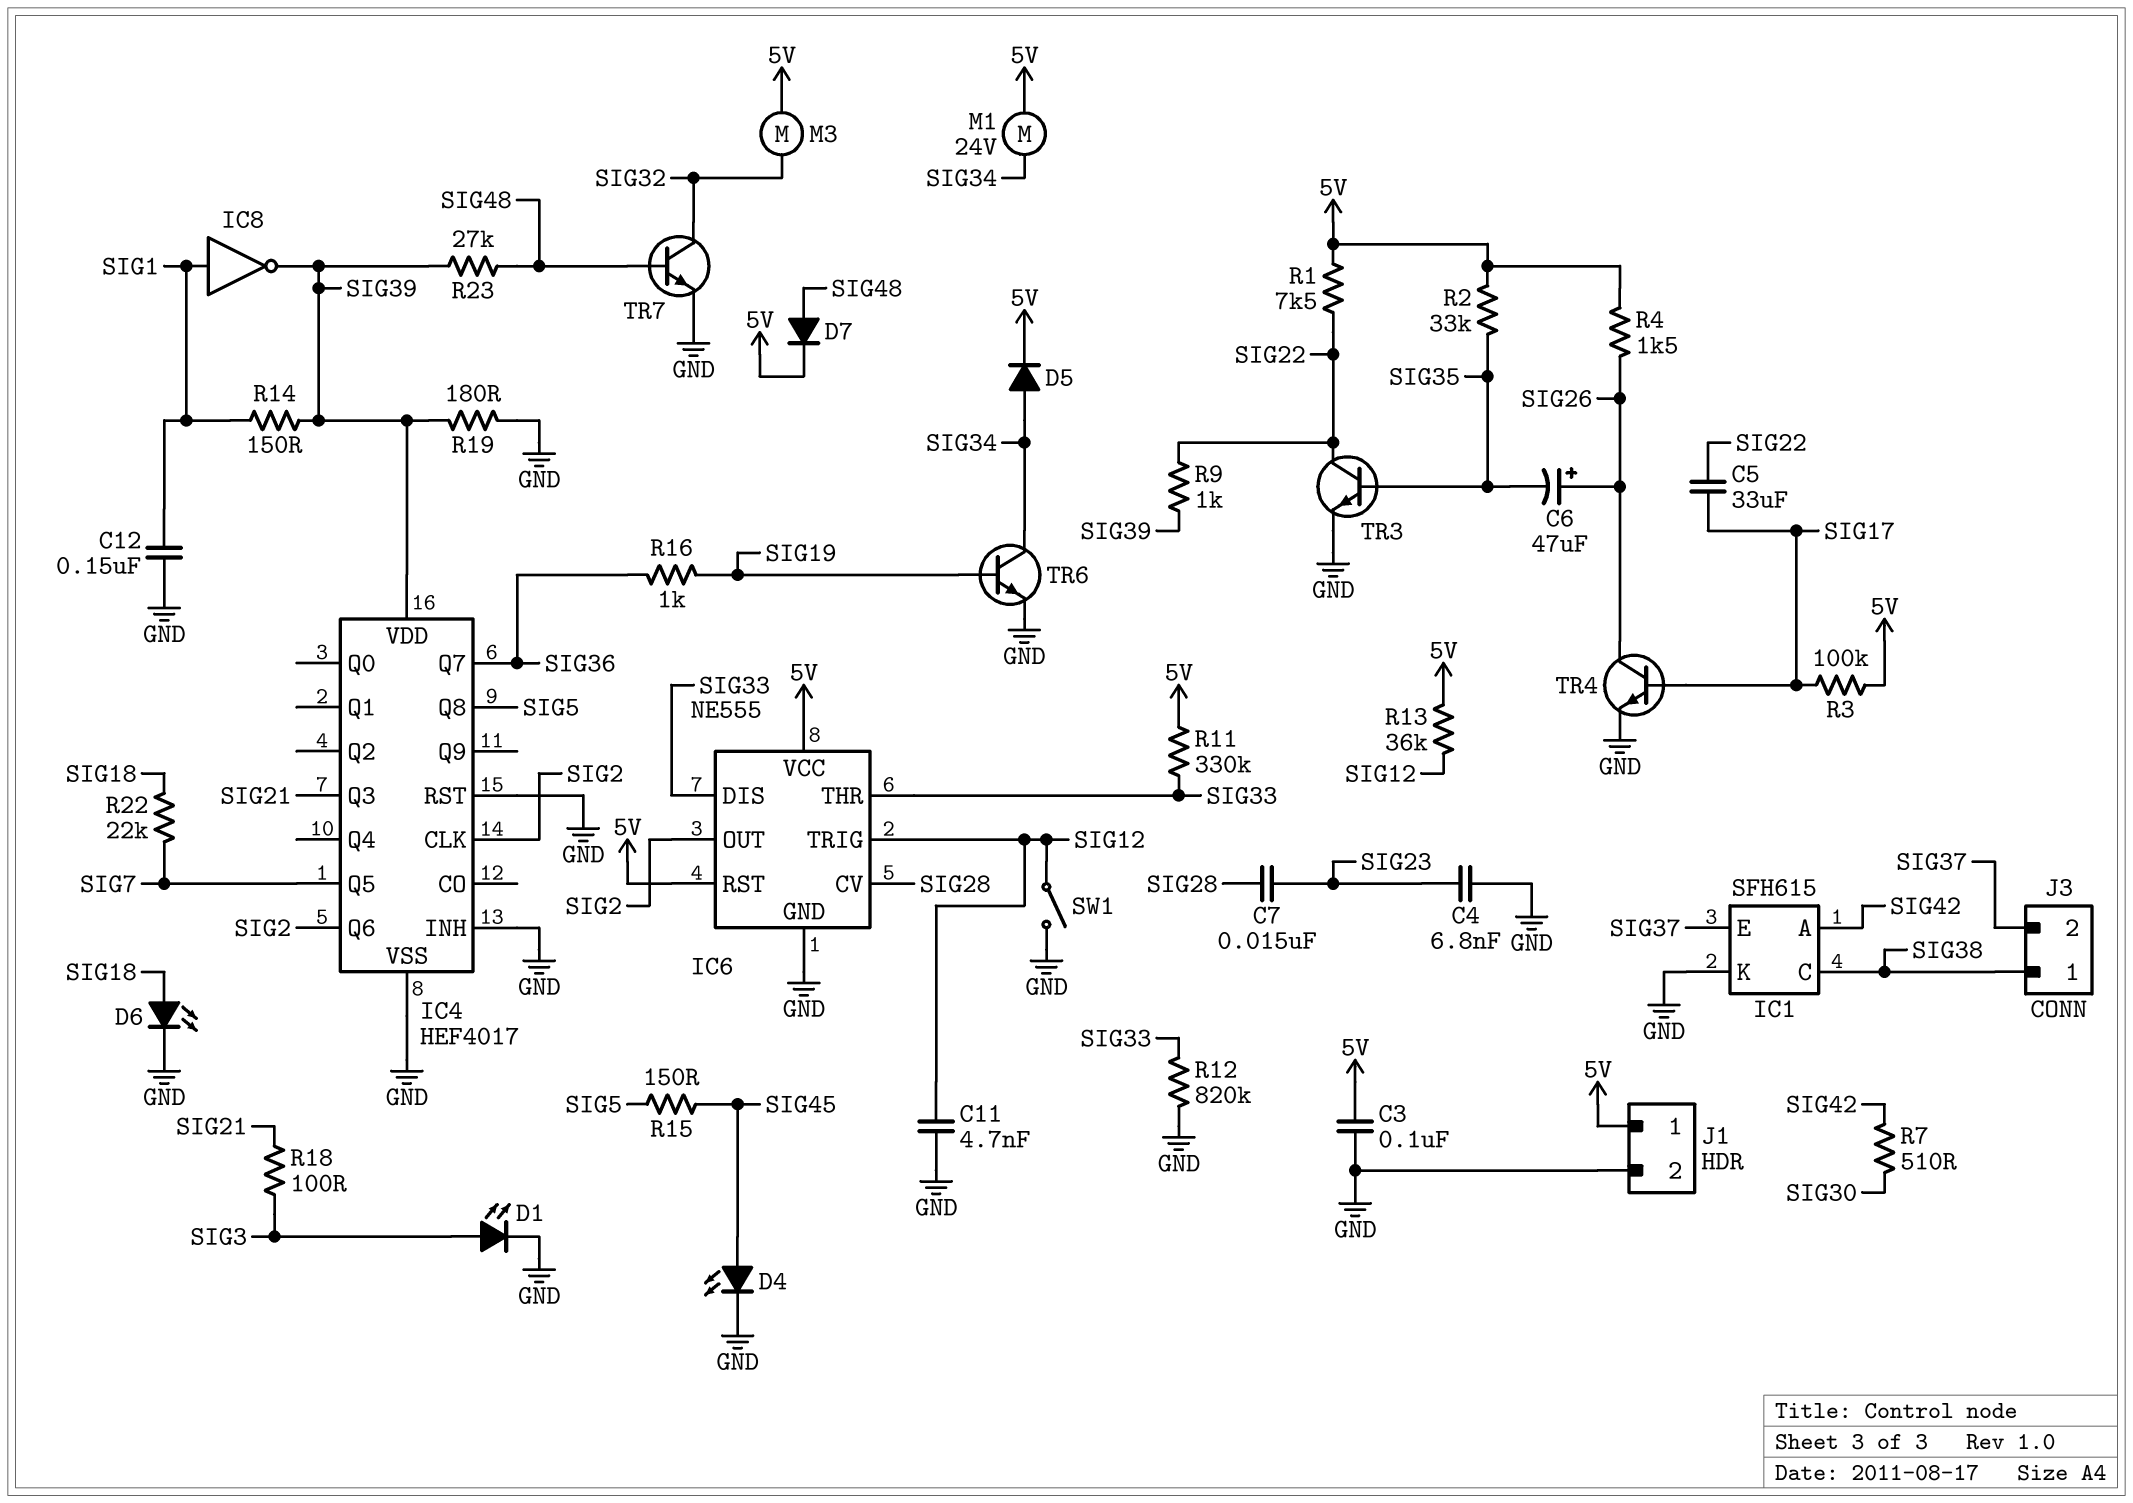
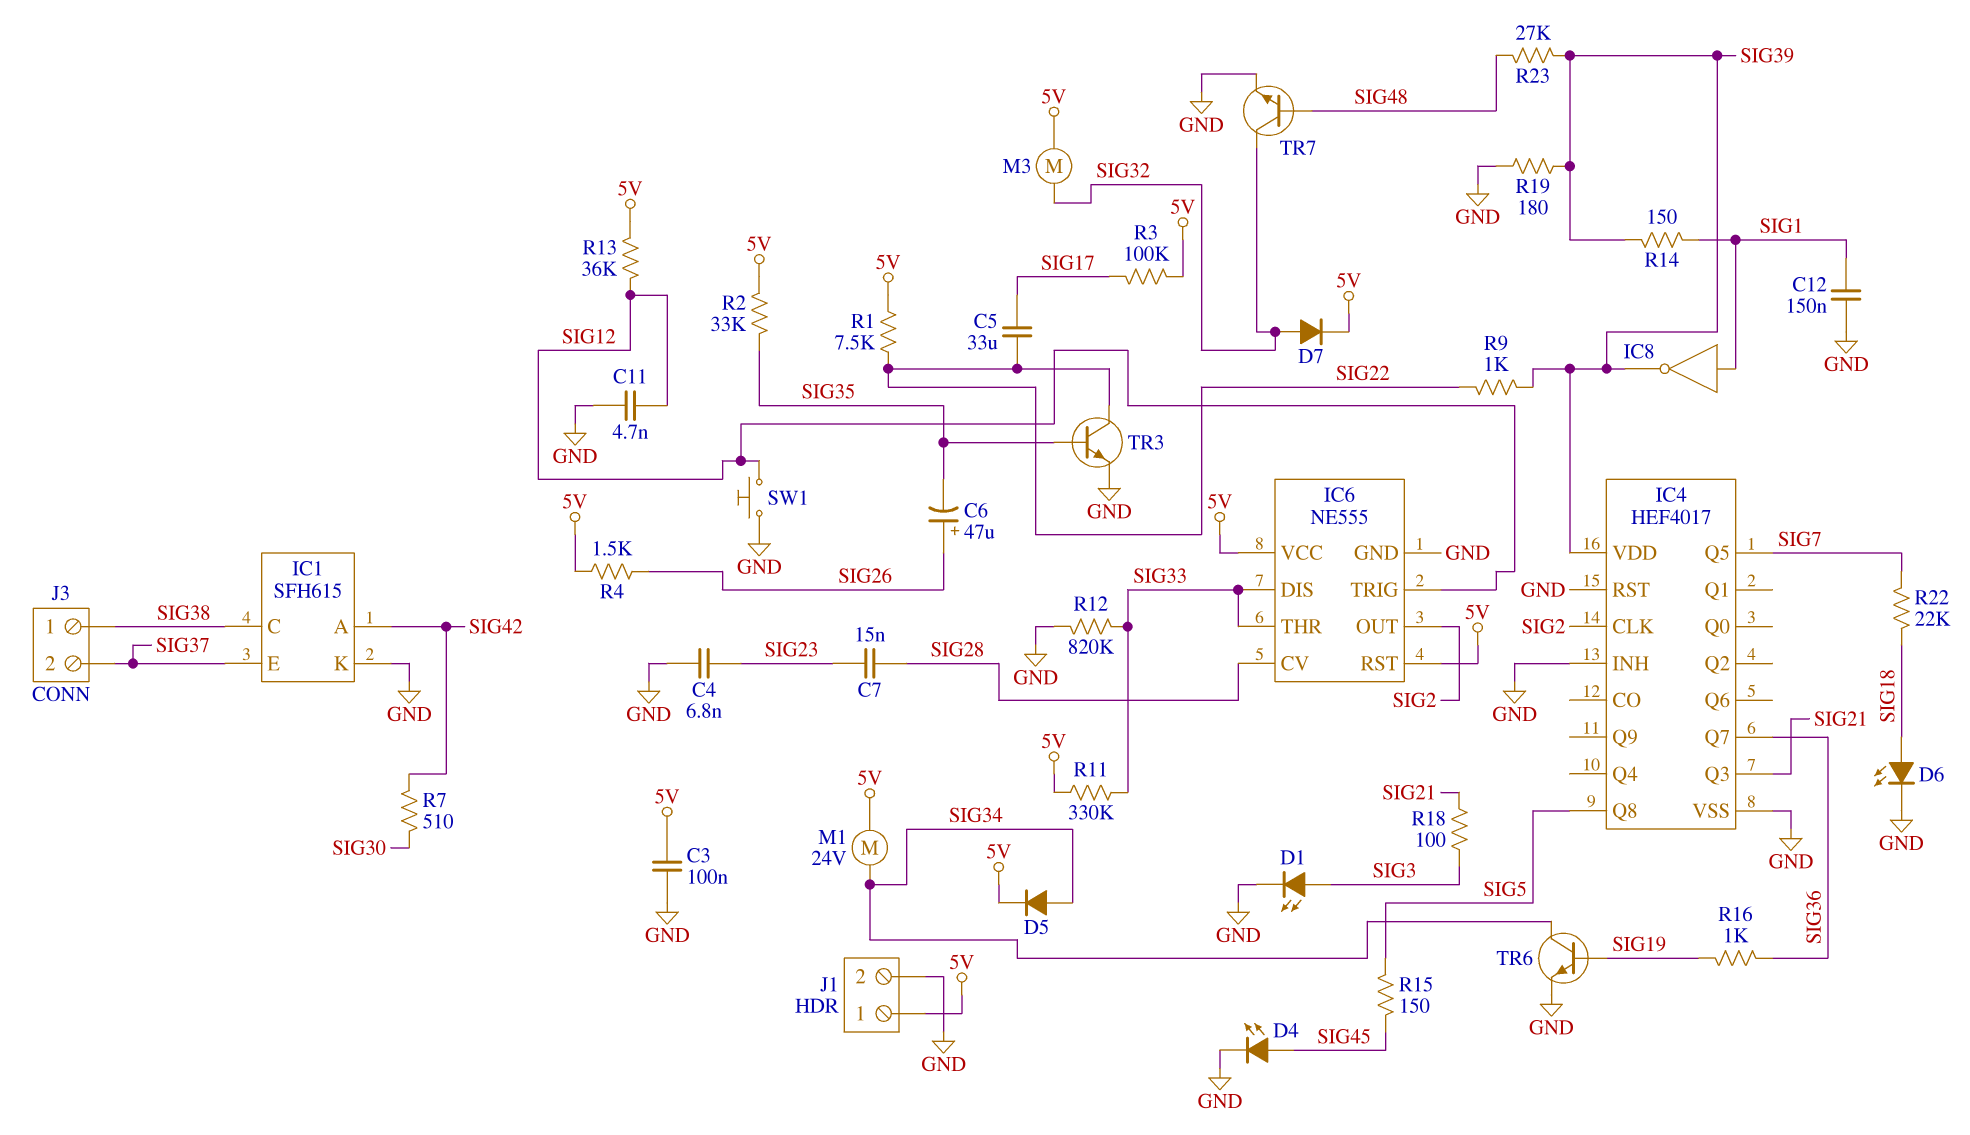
D7: diode (A SIG48, K 5V) -> diode (A SIG32, K 5V)
IC4 pin Q6: SIG2 -> none
SW1: switch (GND, SIG12) -> button (GND, SIG12)
TR4: NPN (B SIG17, C SIG26, E GND) -> none

